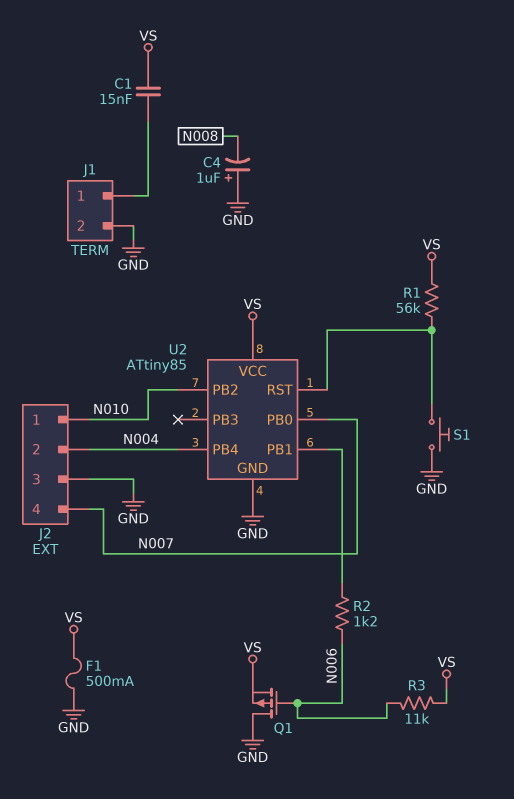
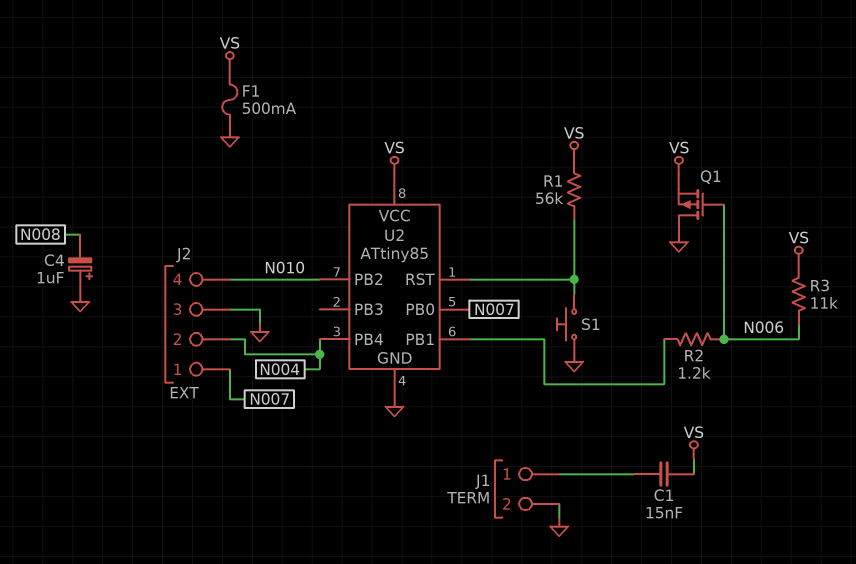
J2 pin 1: N010 -> N007
J2 pin 4: N007 -> N010

